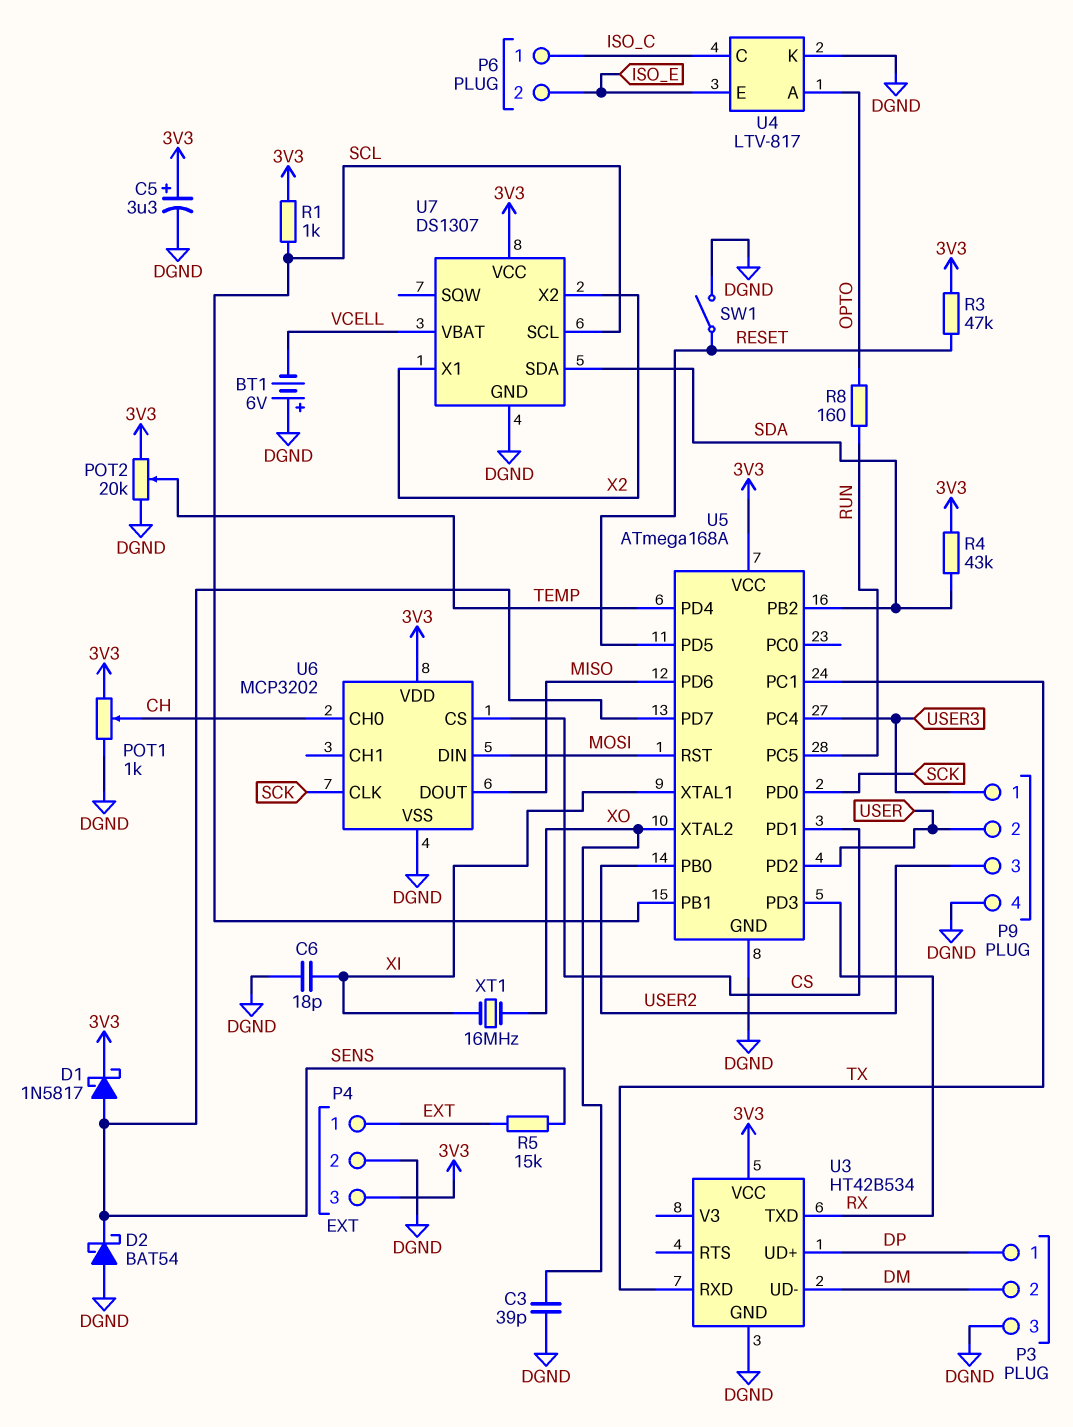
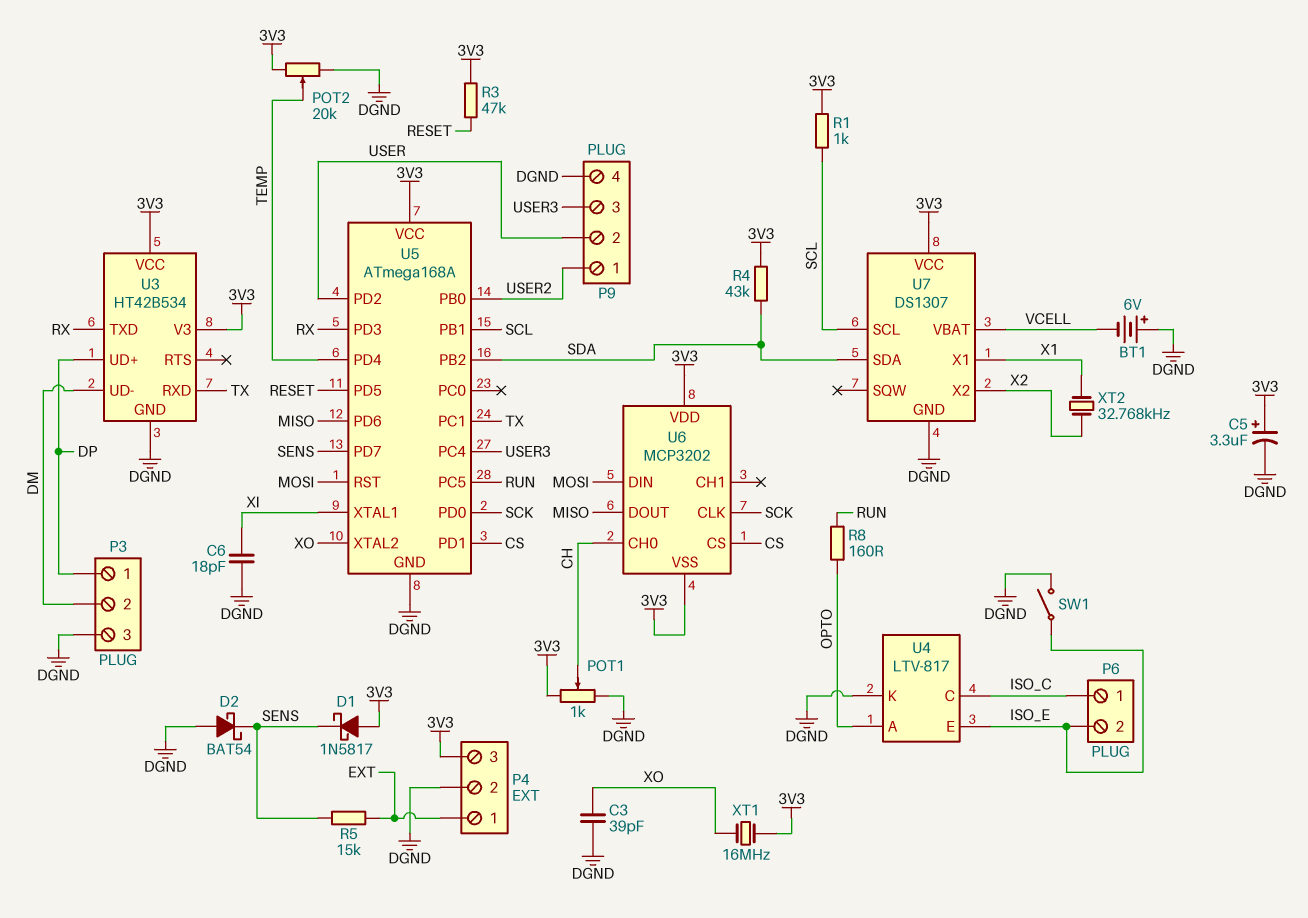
D1: schottky 1N5817 (A SENS, K 3V3) -> schottky 1N5817 (A 3V3, K SENS)
P9 pin 1: USER3 -> USER2
P9 pin 3: USER2 -> USER3
SW1: switch (DGND, RESET) -> switch (DGND, ISO_E)
U3 pin V3: none -> 3V3
U6 pin VSS: DGND -> 3V3
U7 pin X1: X2 -> X1
XT1: 16MHz (XI, XO) -> 16MHz (3V3, XO)
XT2: none -> 32.768kHz (X1, X2)

